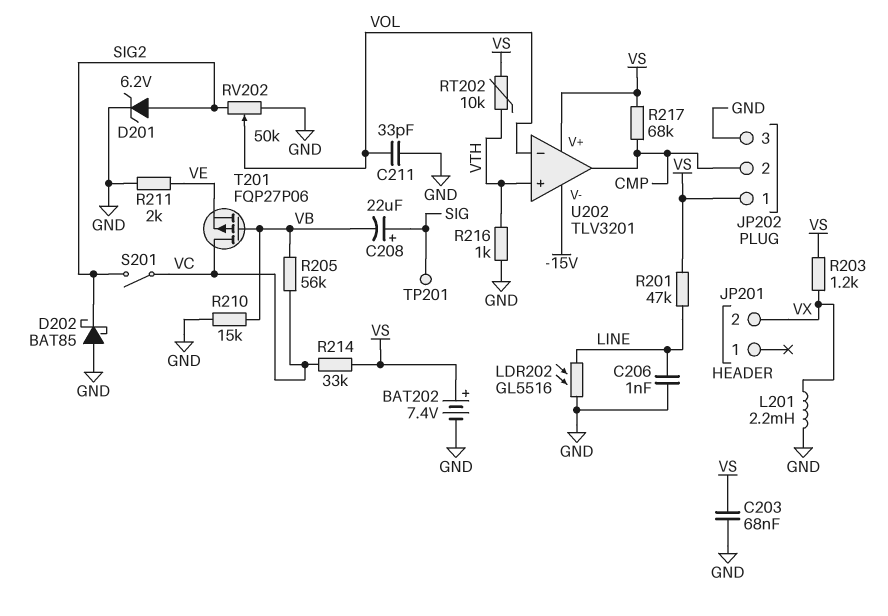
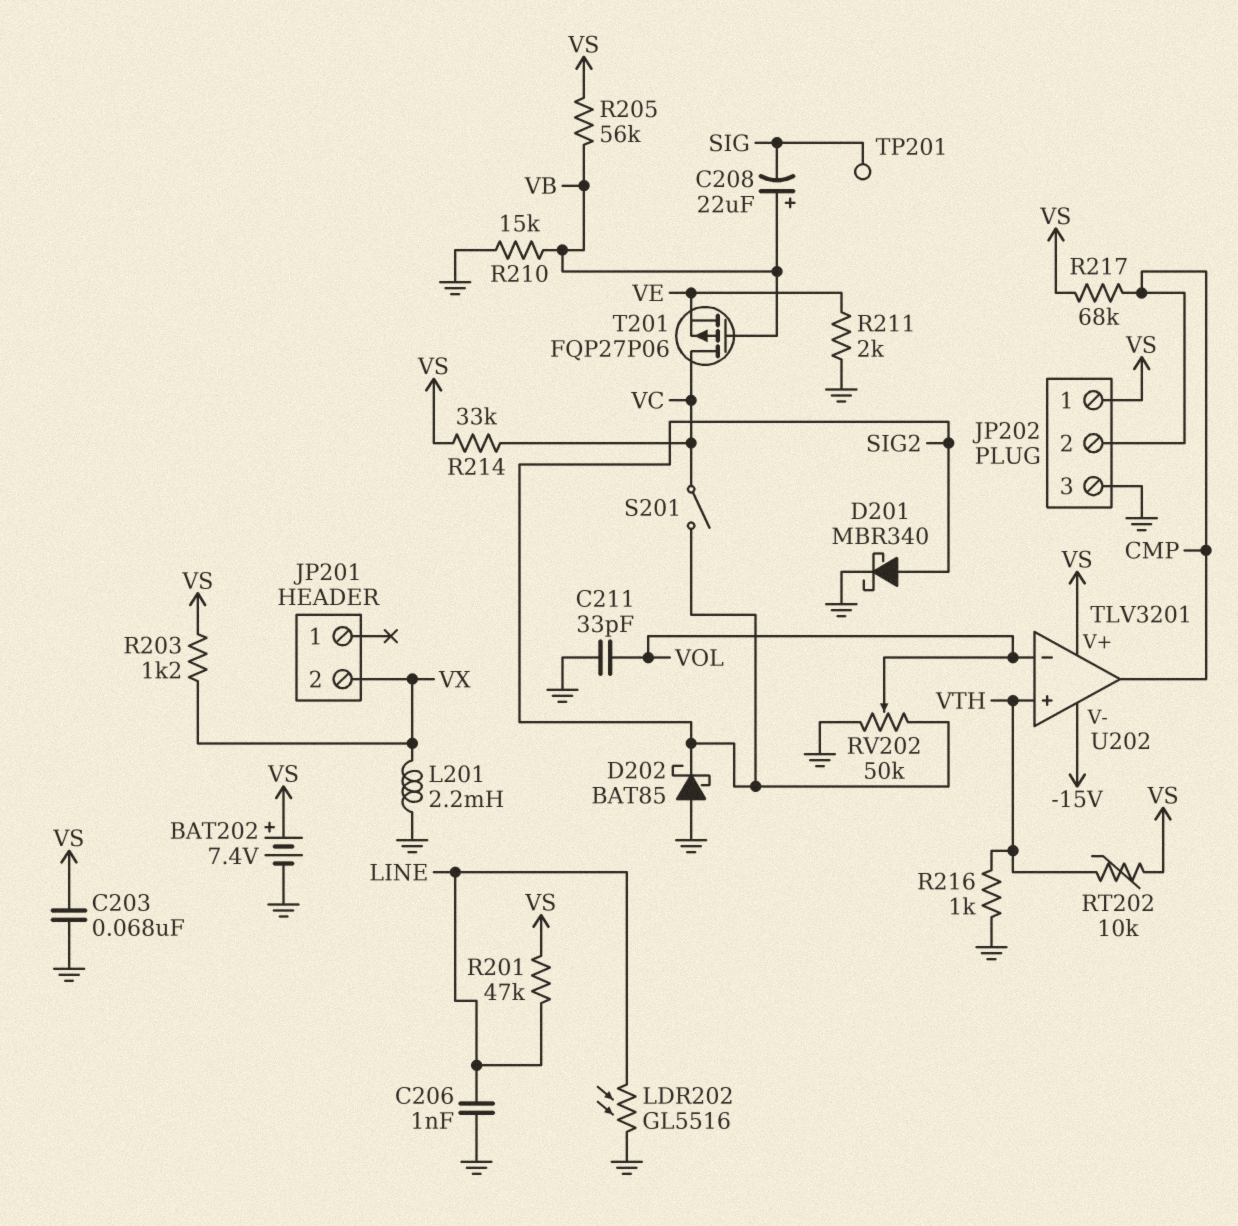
C208: 22uF (plus SIG, minus VB) -> 22uF (plus VB, minus SIG)
D201: zener 6.2V (A SIG2, K GND) -> schottky MBR340 (A SIG2, K GND)
R205: 56k (VB, VC) -> 56k (VB, VS)

